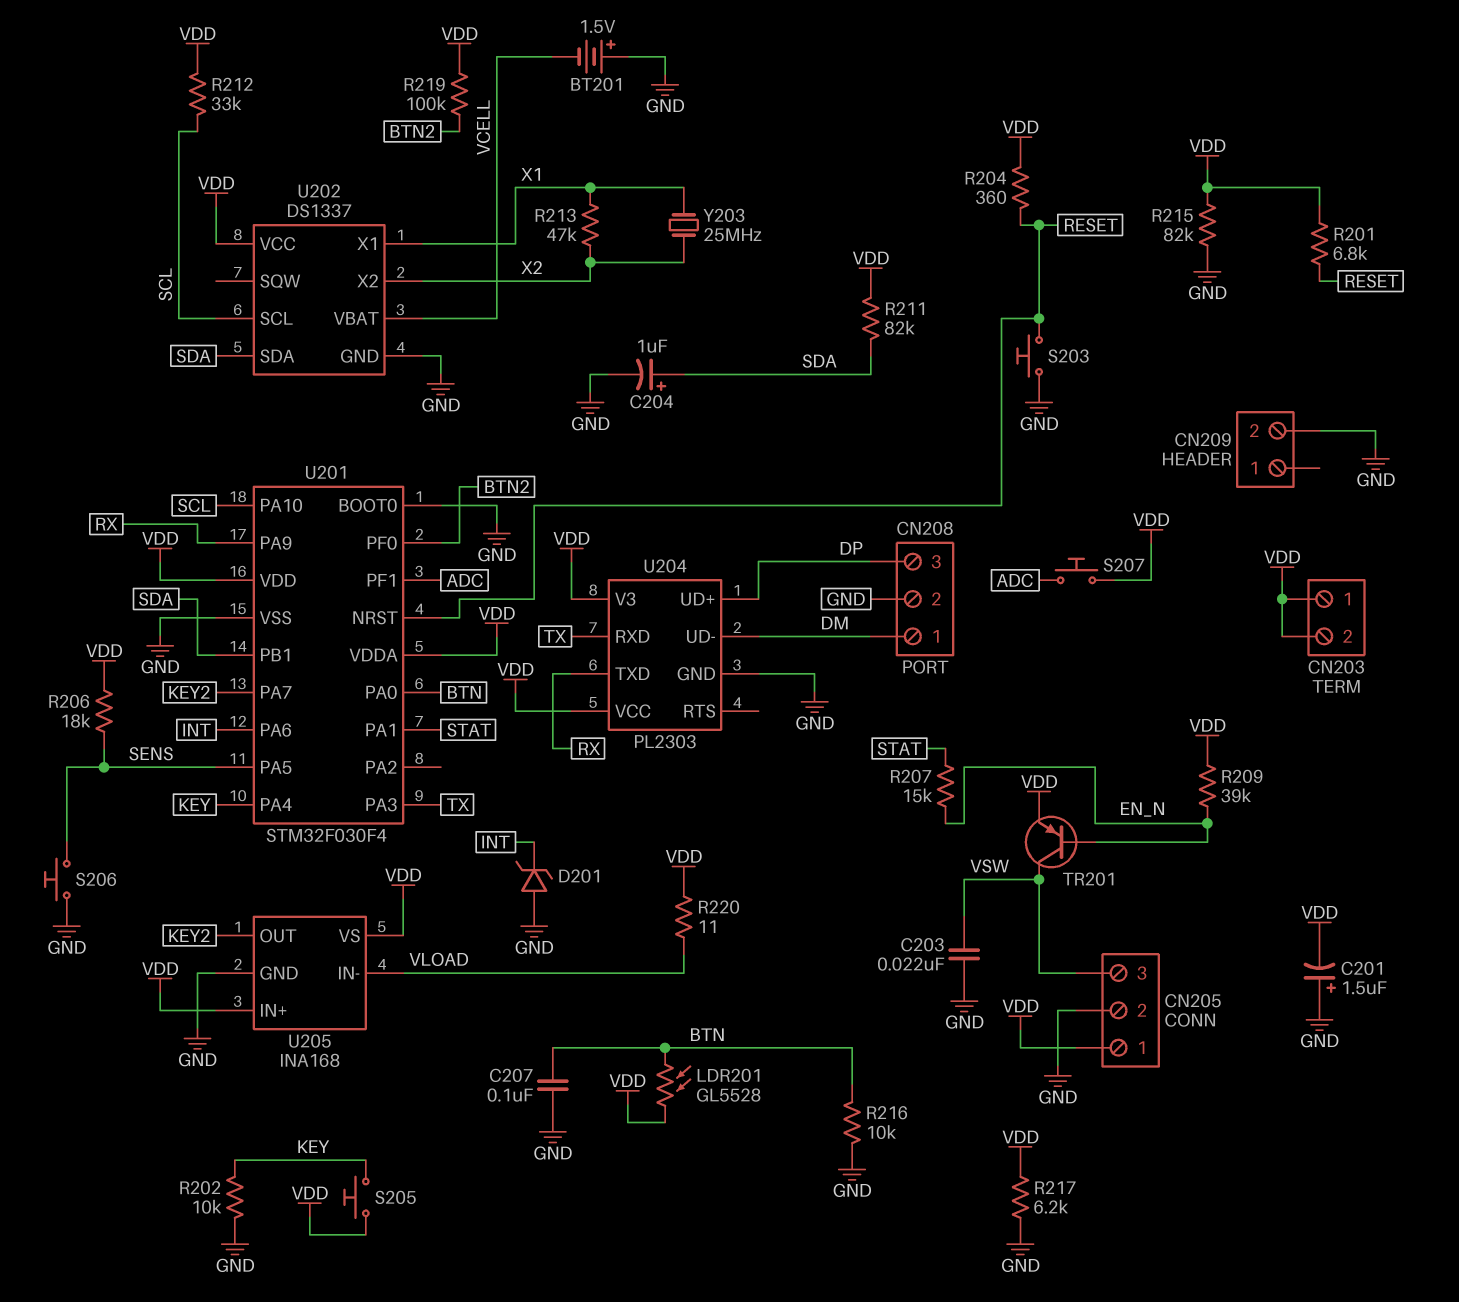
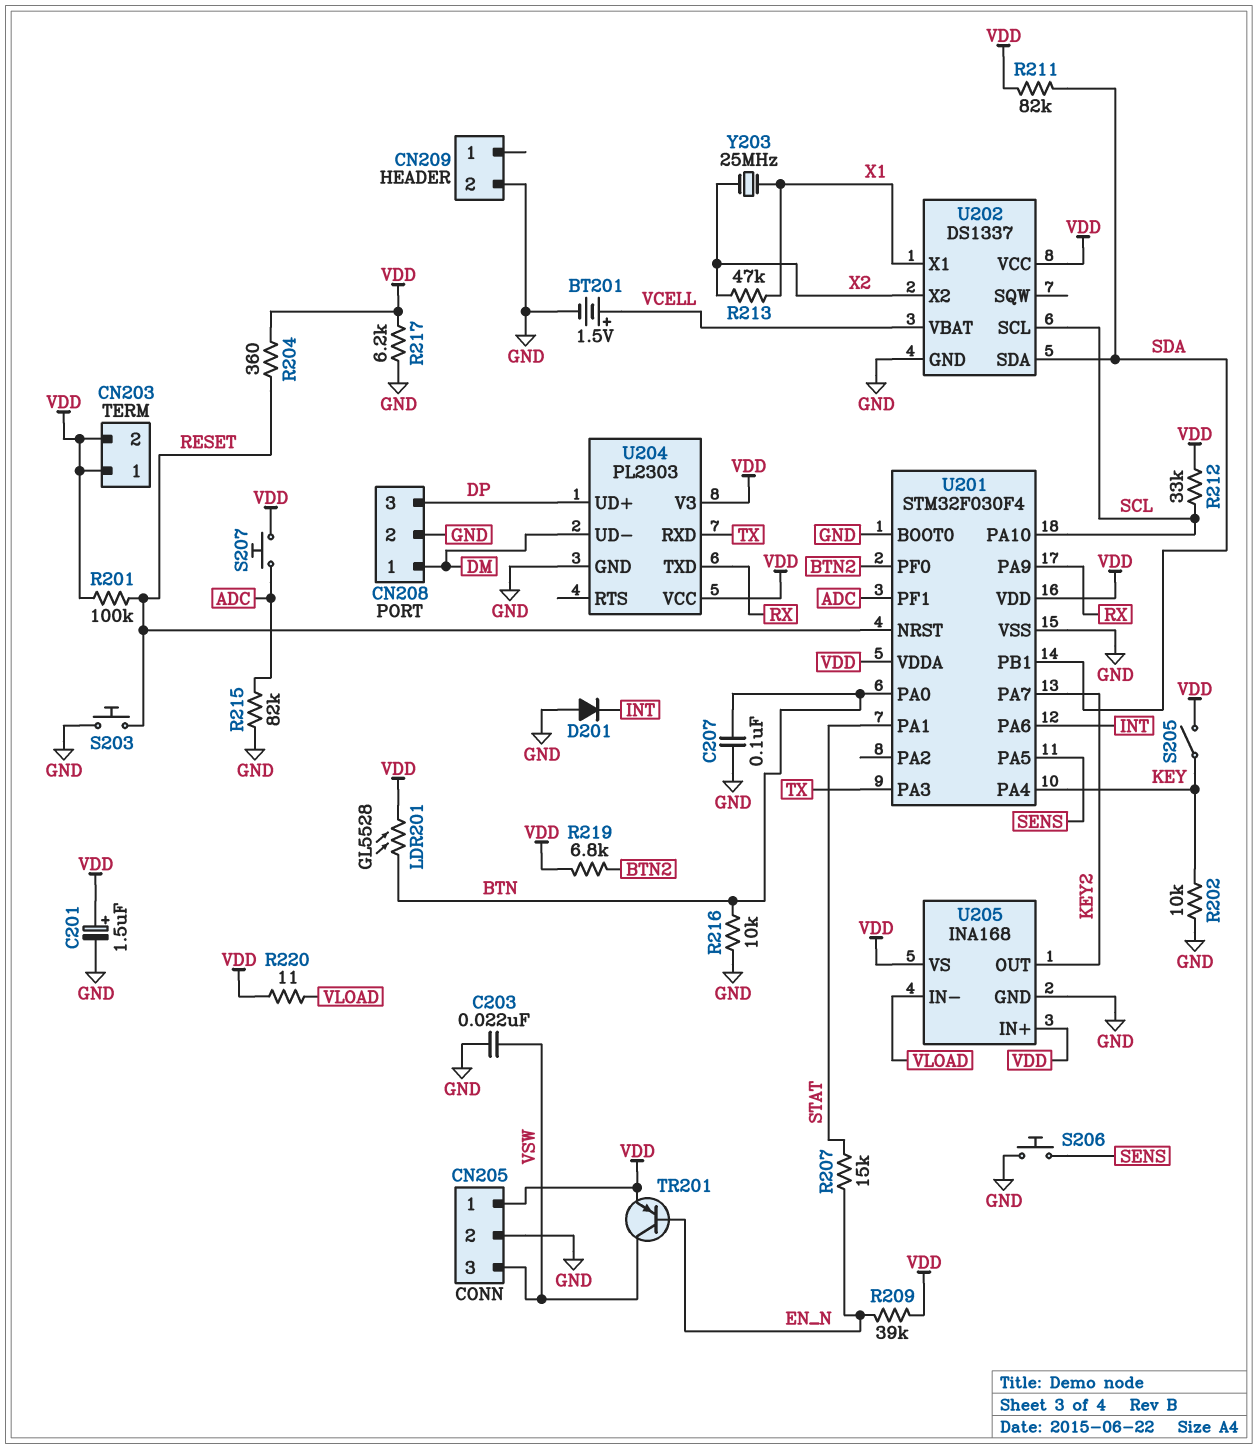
BT201: 1.5V (plus GND, minus VCELL) -> 1.5V (plus VCELL, minus GND)
C201: 1.5uF (plus GND, minus VDD) -> 1.5uF (plus VDD, minus GND)
C204: 1uF (plus SDA, minus GND) -> none
D201: zener (A GND, K INT) -> diode (A GND, K INT)
R201: 6.8k (RESET, VDD) -> 100k (RESET, VDD)
R206: 18k (SENS, VDD) -> none
R215: 82k (GND, VDD) -> 82k (ADC, GND)
R219: 100k (BTN2, VDD) -> 6.8k (BTN2, VDD)
S205: button (KEY, VDD) -> switch (KEY, VDD)

